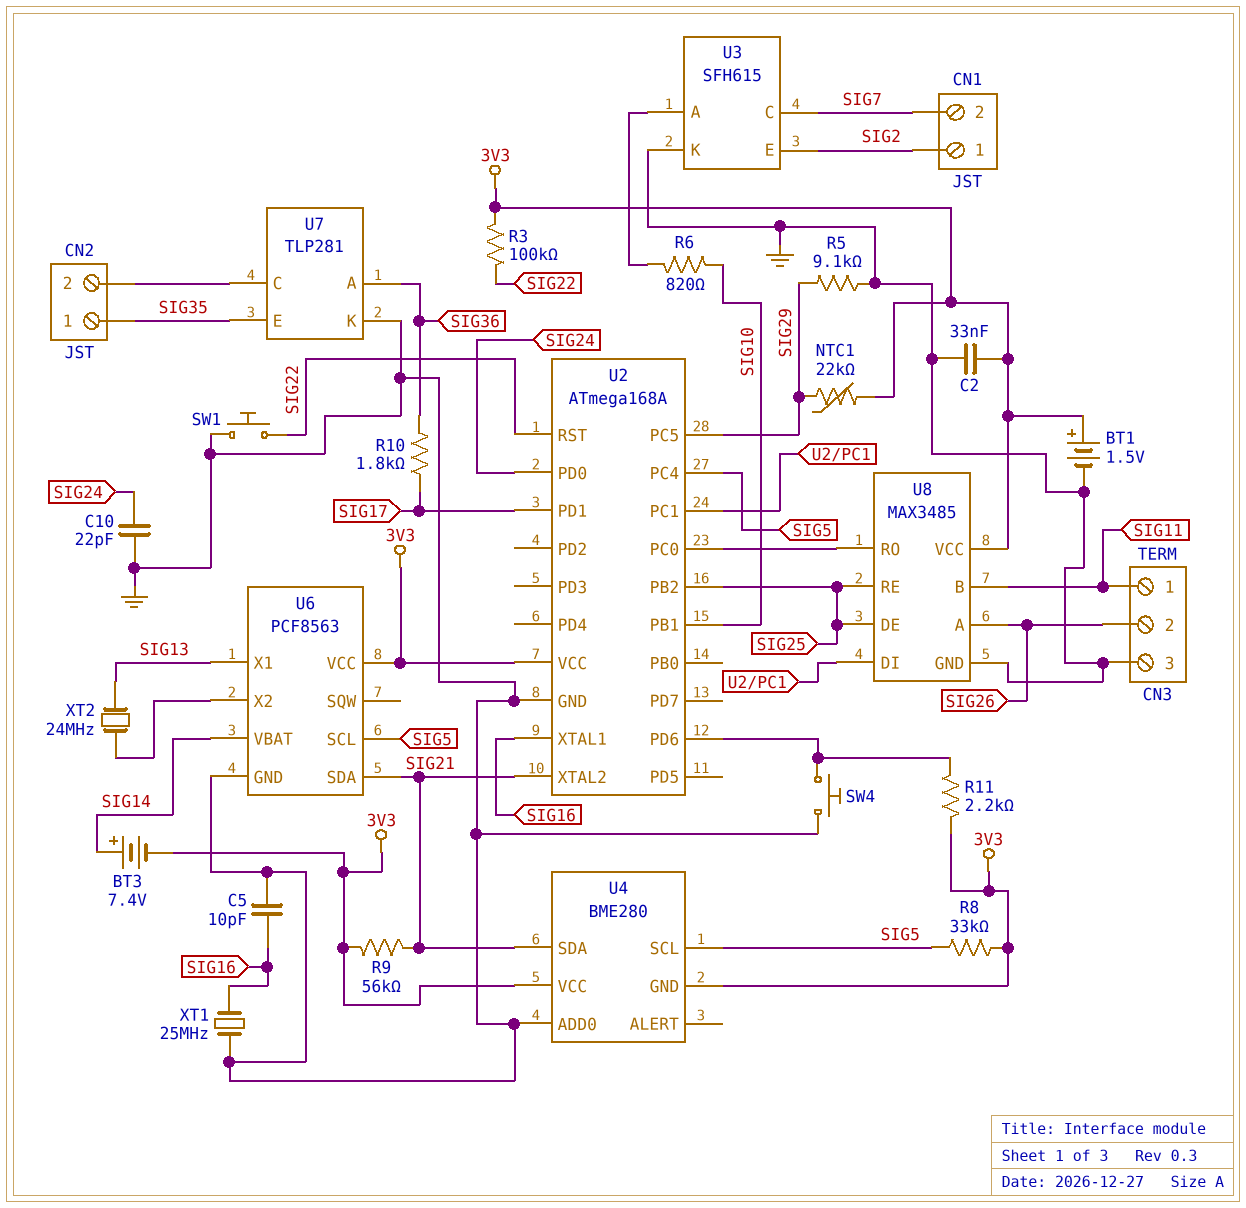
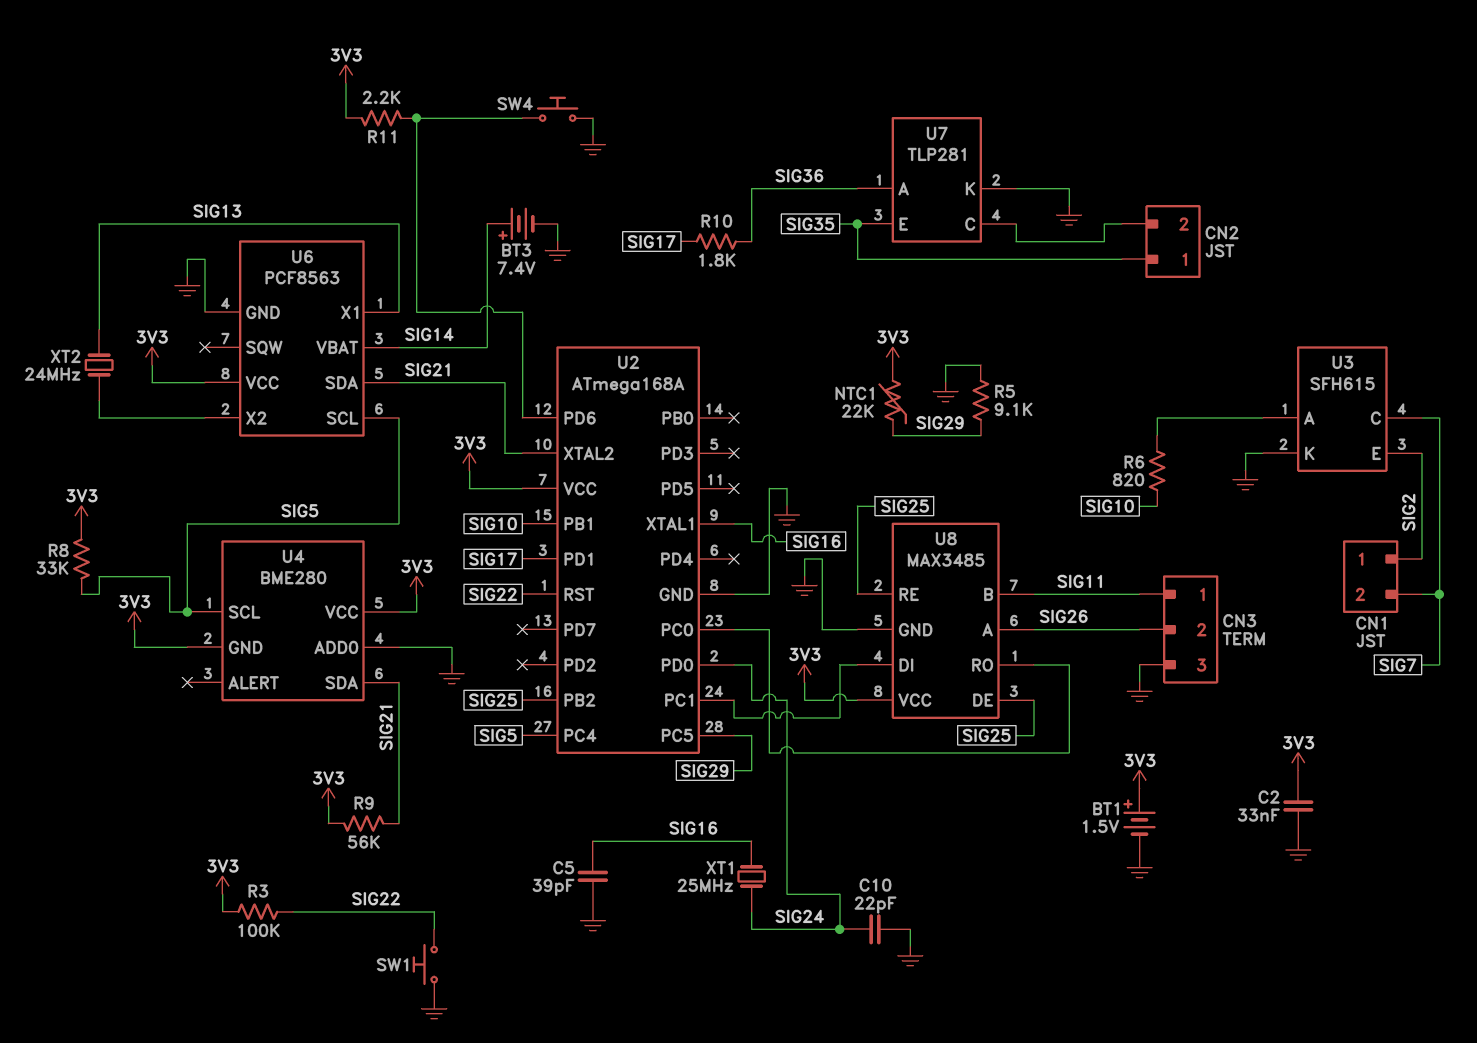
BT3: 7.4V (plus SIG14, minus 3V3) -> 7.4V (plus SIG14, minus GND)
C5: 10pF (GND, SIG16) -> 39pF (GND, SIG16)
XT1: 25MHz (GND, SIG16) -> 25MHz (SIG16, SIG24)

